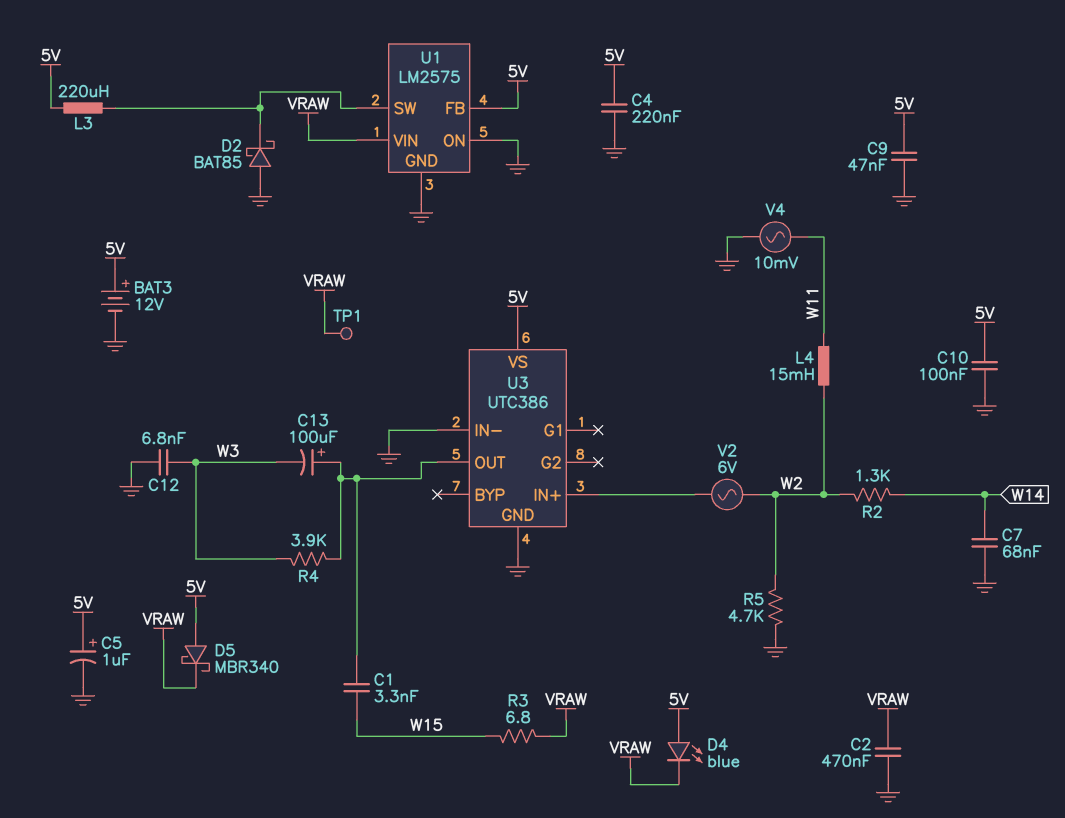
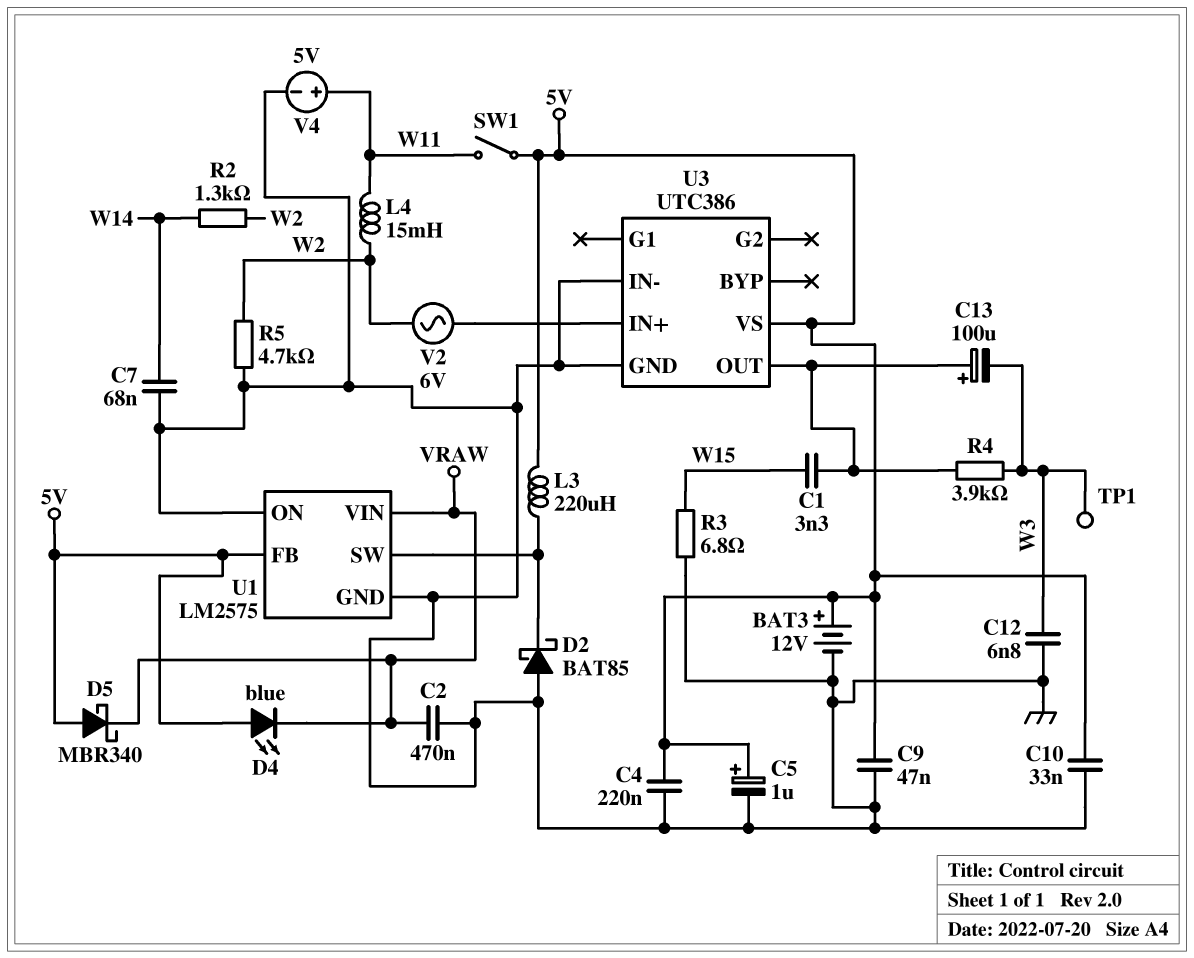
C10: 100nF (5V, GND) -> 33nF (5V, GND)
R3: 6.8 (VRAW, W15) -> 6.8 (GND, W15)
SW1: none -> switch (5V, W11)
TP1: test point (VRAW) -> test point (W3)
V4: AC 10mV (GND, W11) -> 5V (plus W11, minus GND)

